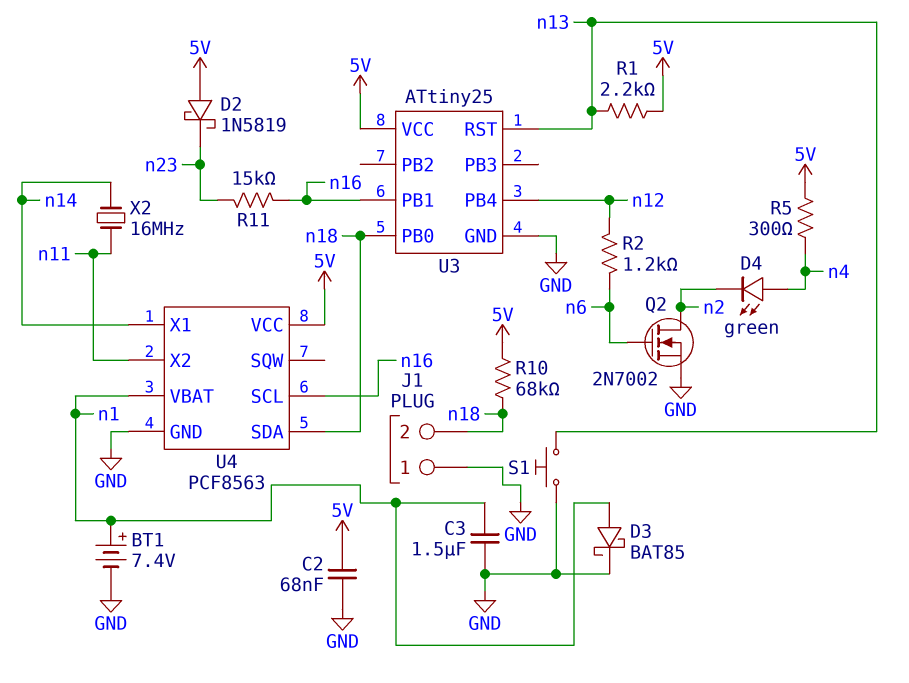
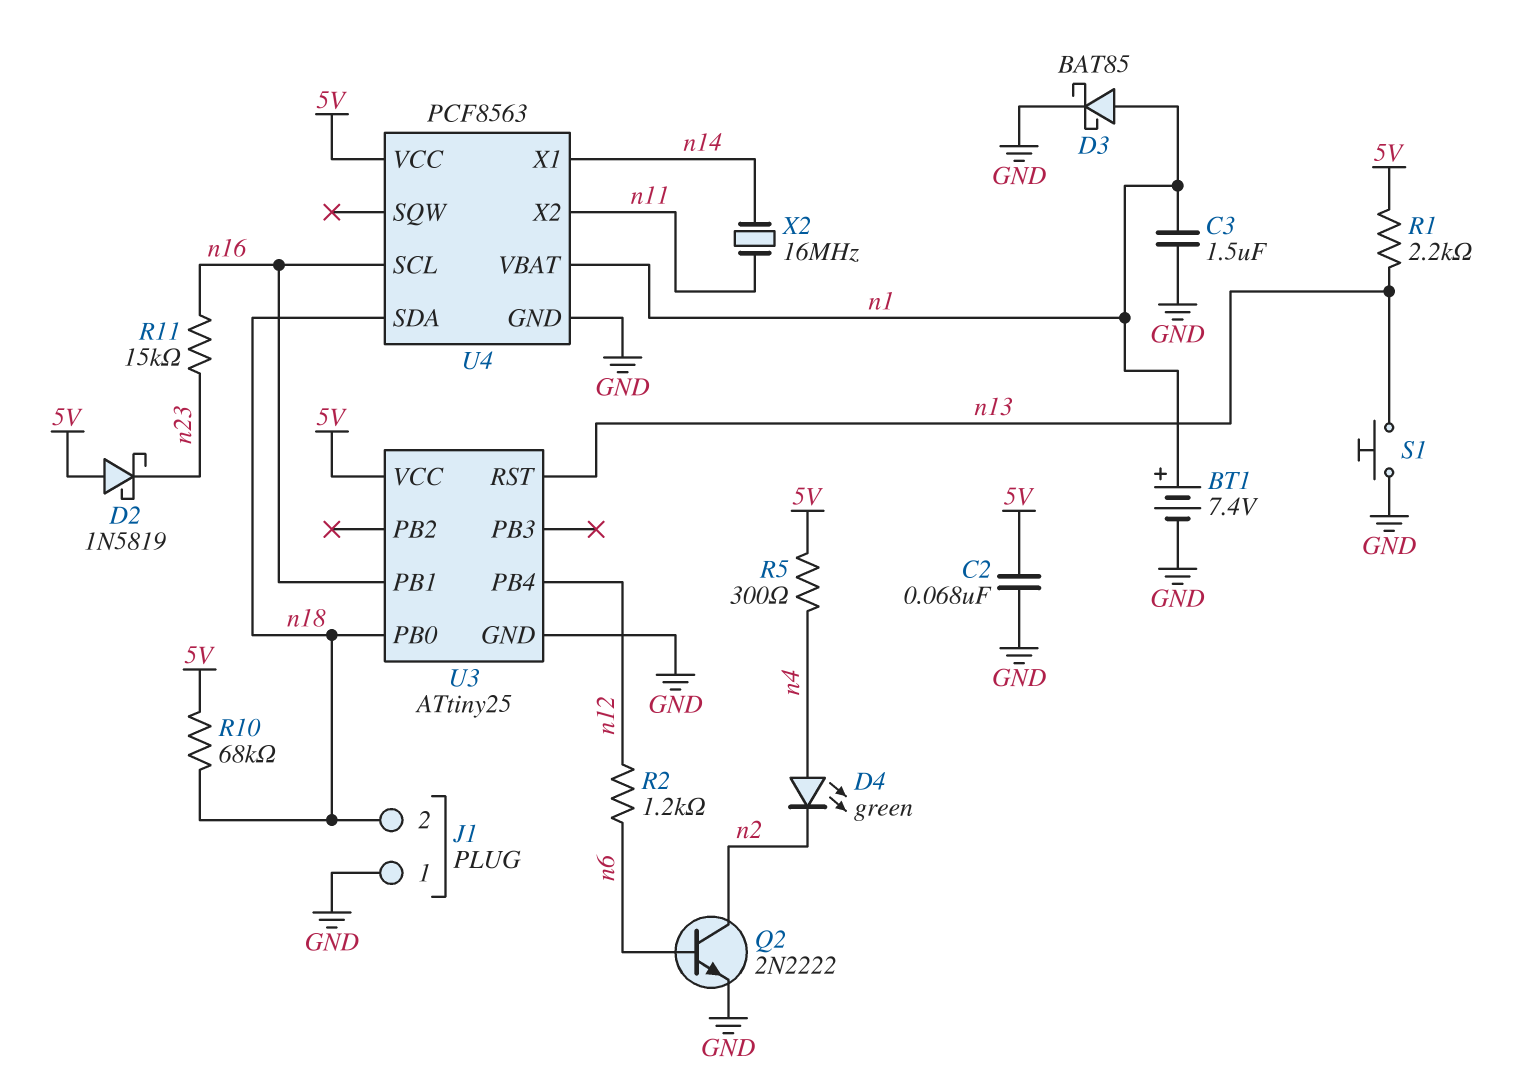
Q2: NMOS 2N7002 (G n6, D n2, S GND) -> NPN 2N2222 (B n6, C n2, E GND)

